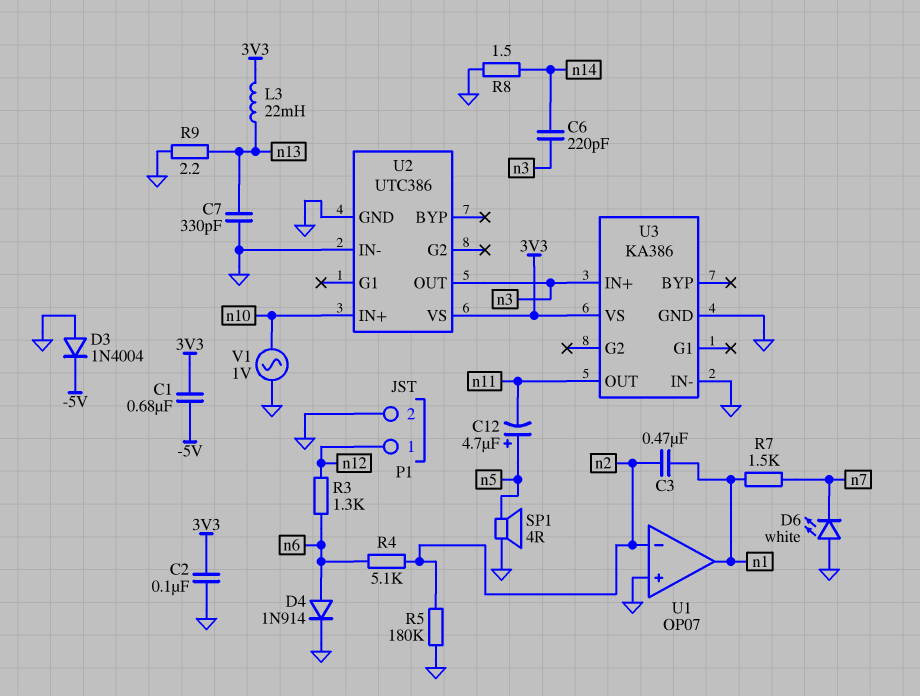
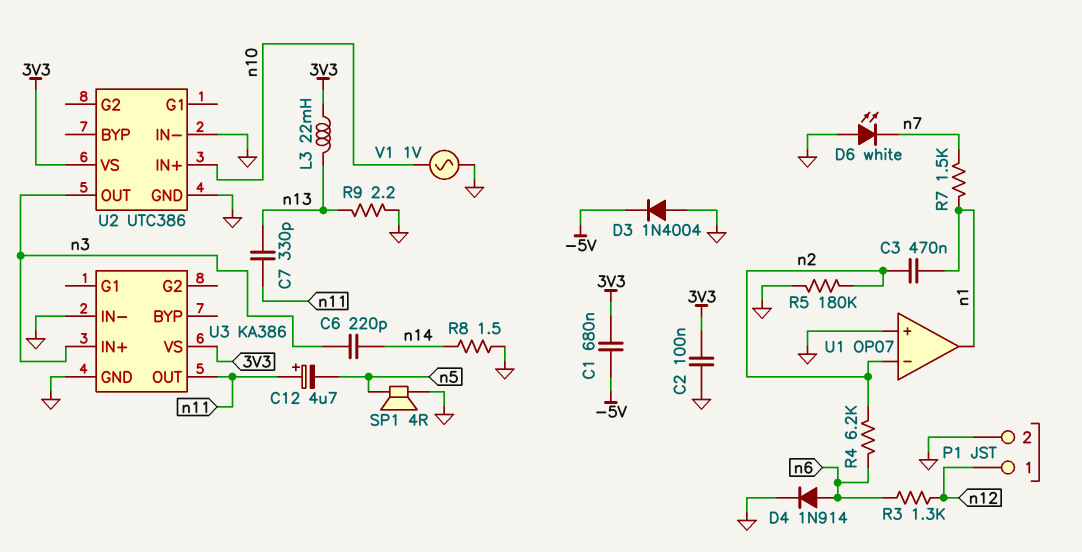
C7: 330pF (GND, n13) -> 330pF (n11, n13)
C12: 4.7uF (plus n5, minus n11) -> 4.7uF (plus n11, minus n5)
R4: 5.1k (n2, n6) -> 6.2k (n2, n6)

